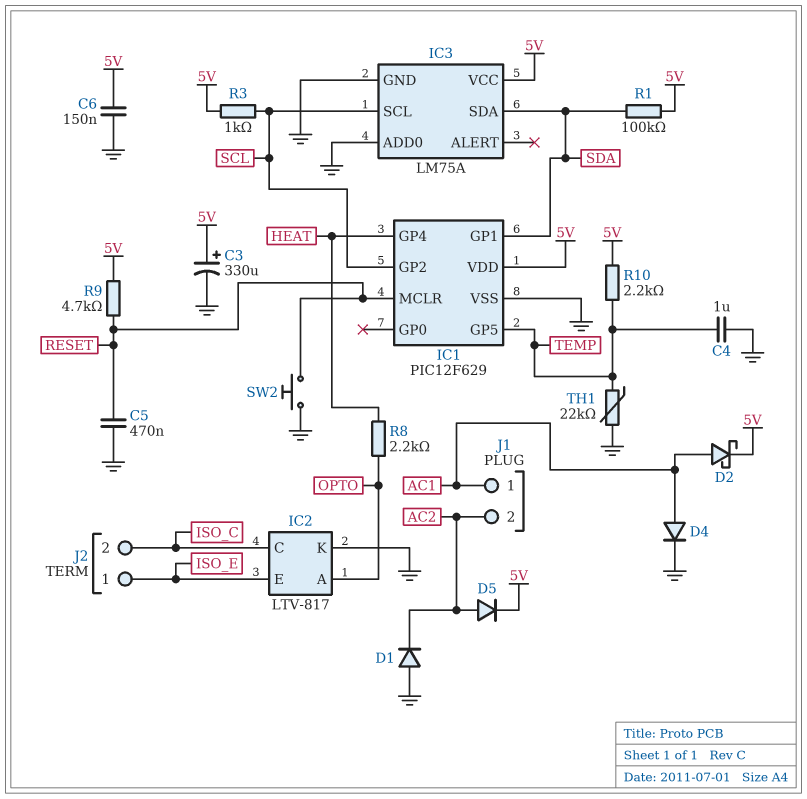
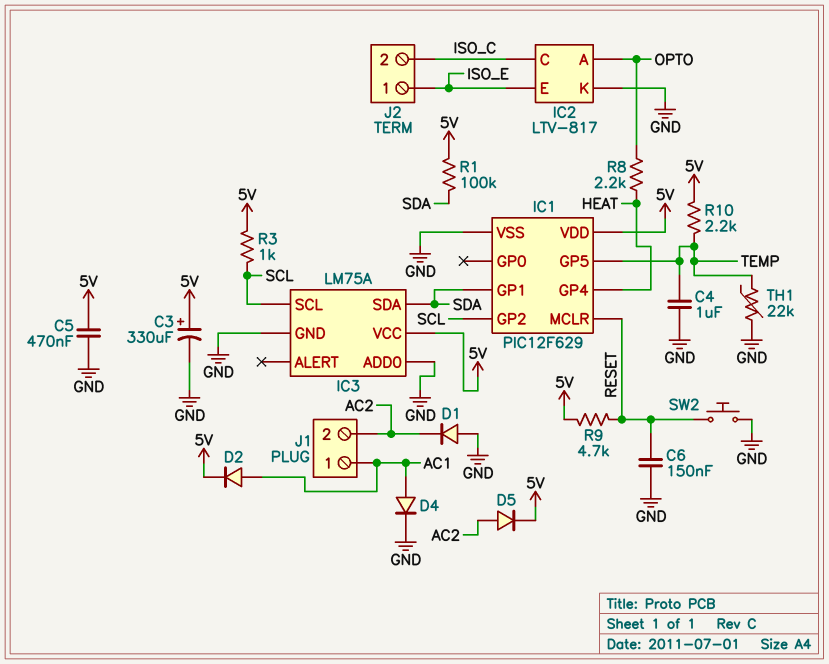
C5: 470nF (GND, RESET) -> 470nF (5V, GND)
C6: 150nF (5V, GND) -> 150nF (GND, RESET)
D2: schottky (A AC1, K 5V) -> diode (A AC1, K 5V)

